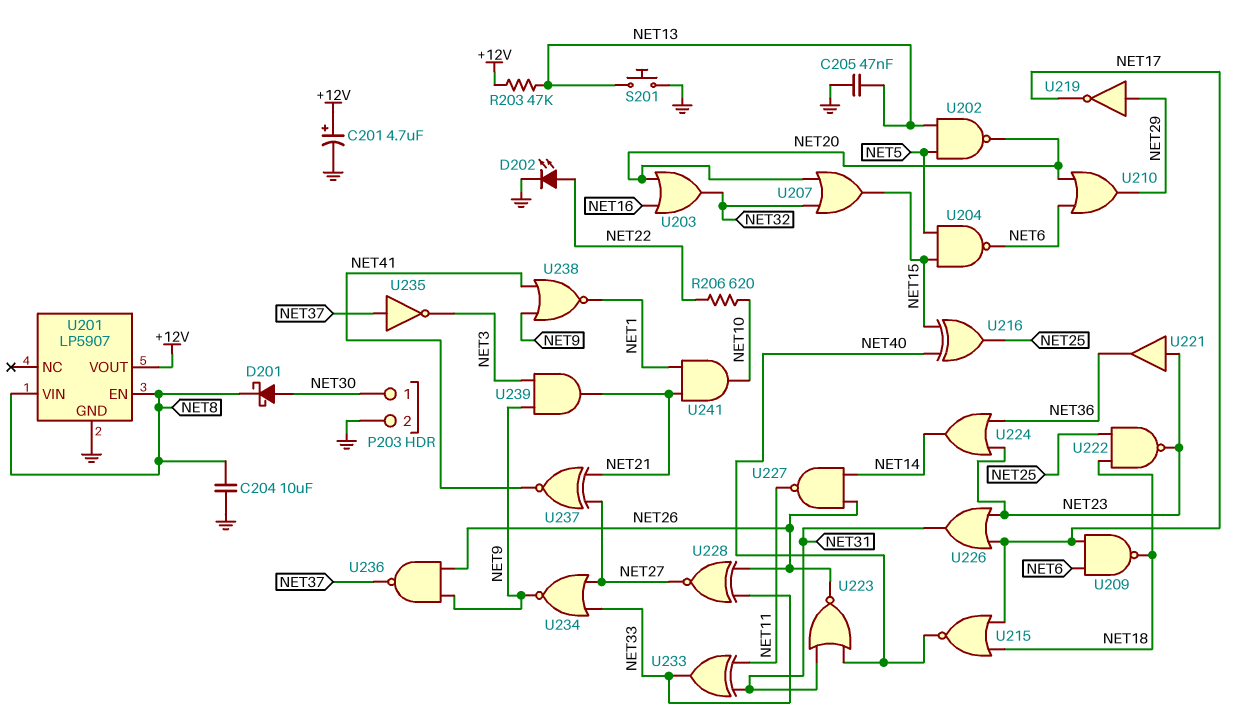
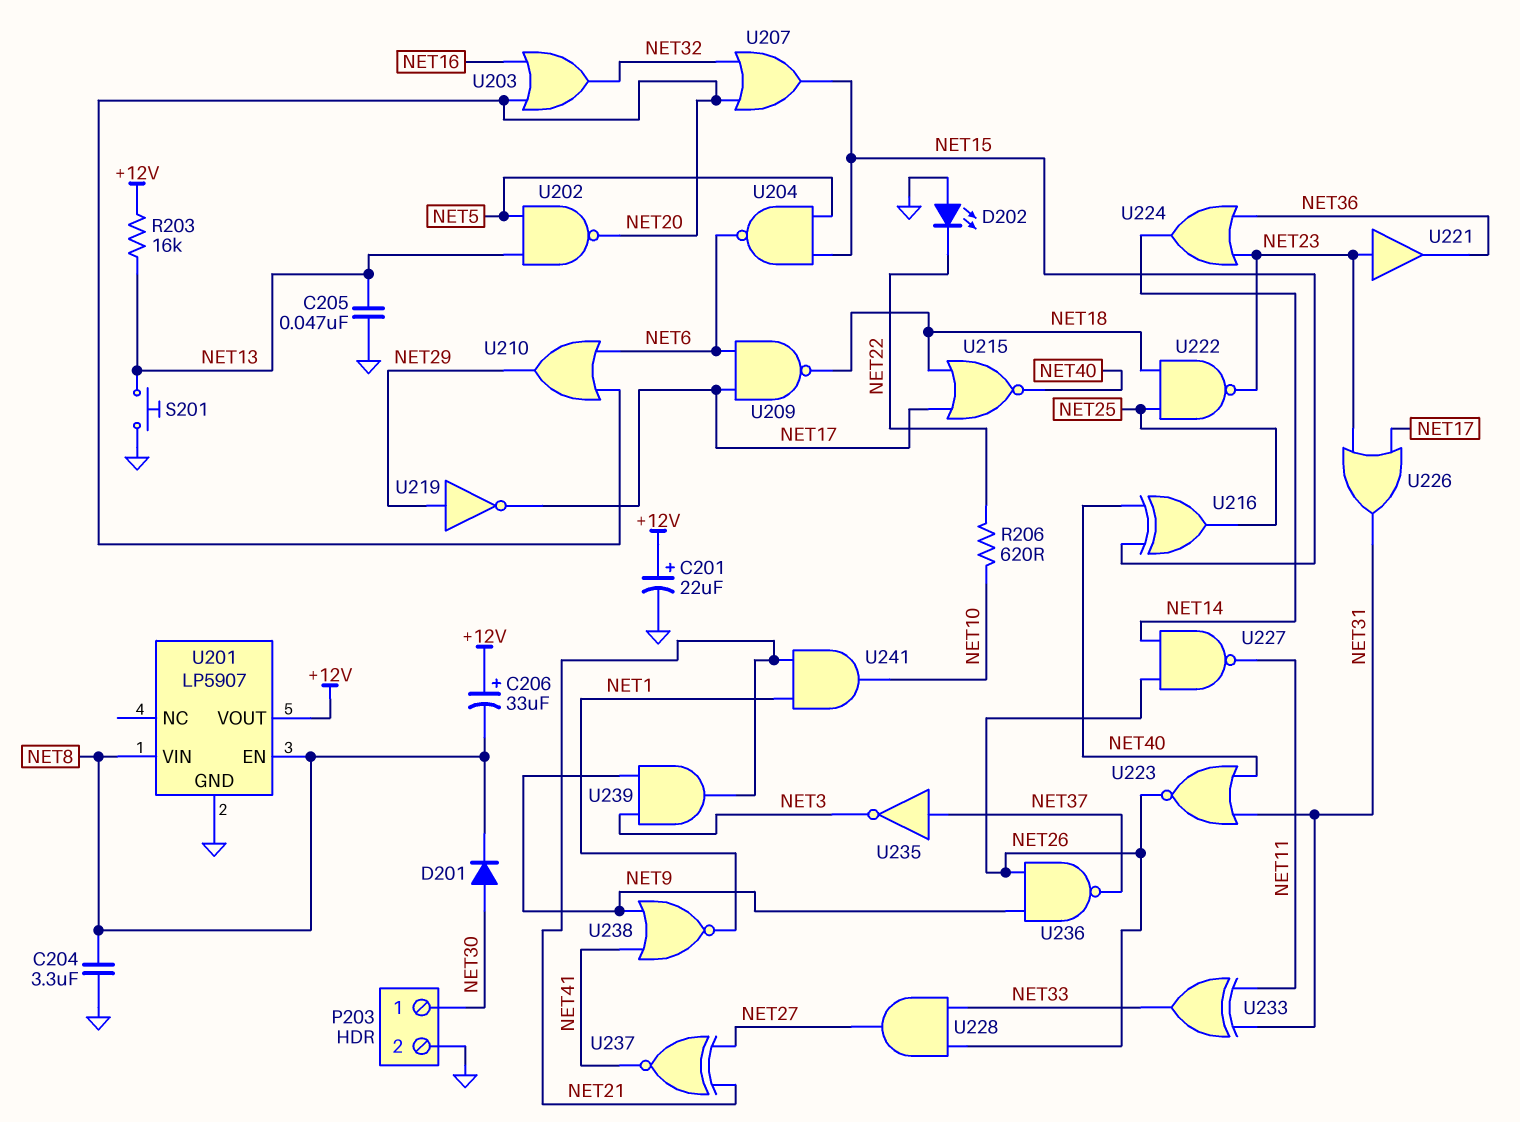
C201: 4.7uF (plus +12V, minus GND) -> 22uF (plus +12V, minus GND)
C204: 10uF (GND, NET8) -> 3.3uF (GND, NET8)
C206: none -> 33uF (plus +12V, minus NET8)
D201: schottky (A NET30, K NET8) -> diode (A NET30, K NET8)
D202: LED (A NET22, K GND) -> LED (A GND, K NET22)
R203: 47k (+12V, NET13) -> 16k (+12V, NET13)
U228: XNOR (in NET26, in NET33, out NET27) -> AND (in NET26, in NET33, out NET27)
U234: NOR (in NET27, in NET33, out NET9) -> none

